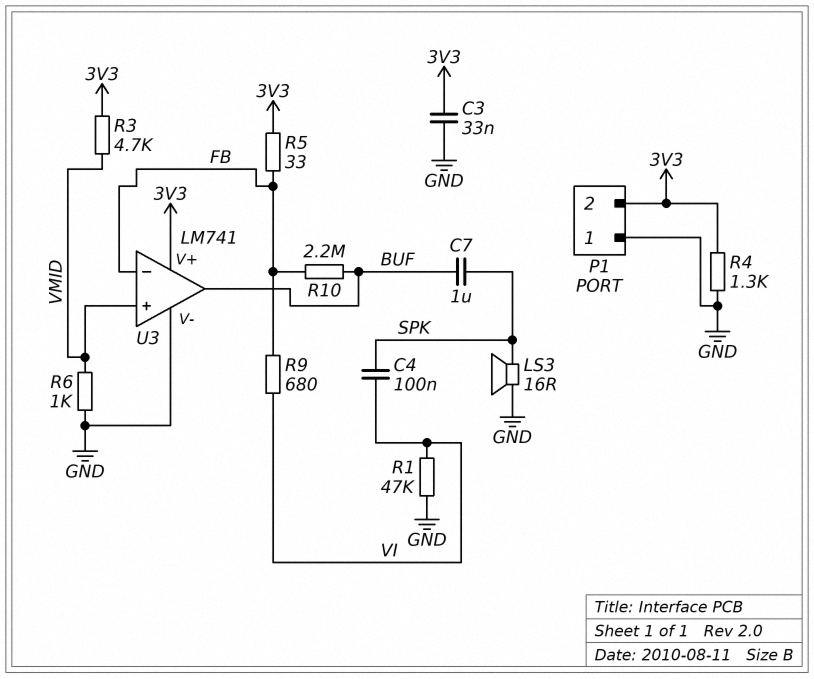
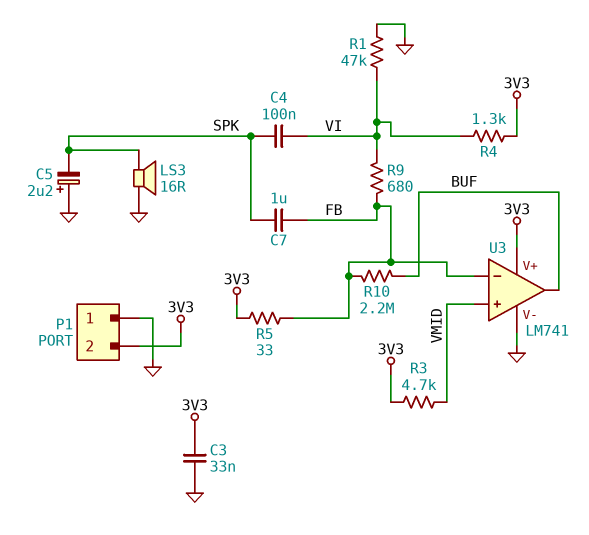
C5: none -> 2.2uF (plus GND, minus SPK)
C7: 1uF (BUF, SPK) -> 1uF (FB, SPK)
R4: 1.3k (3V3, GND) -> 1.3k (3V3, VI)
R6: 1k (GND, VMID) -> none

